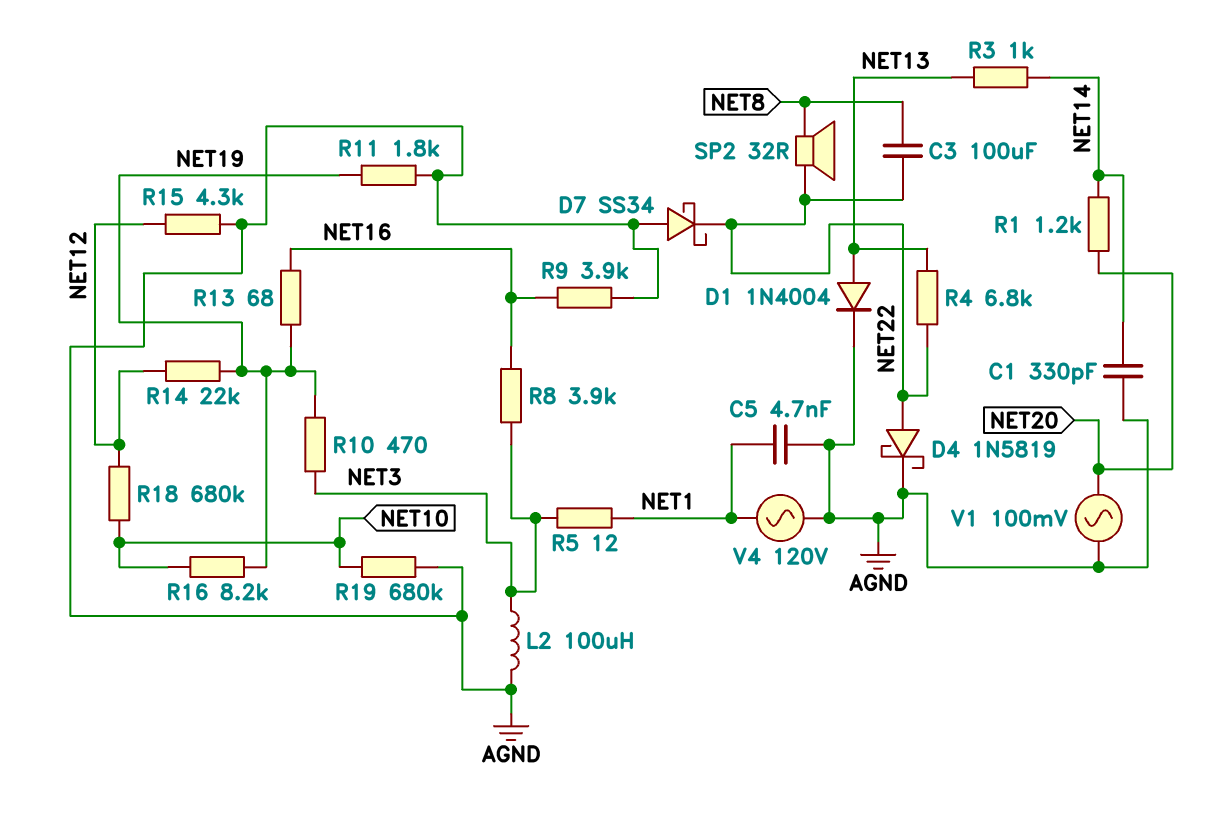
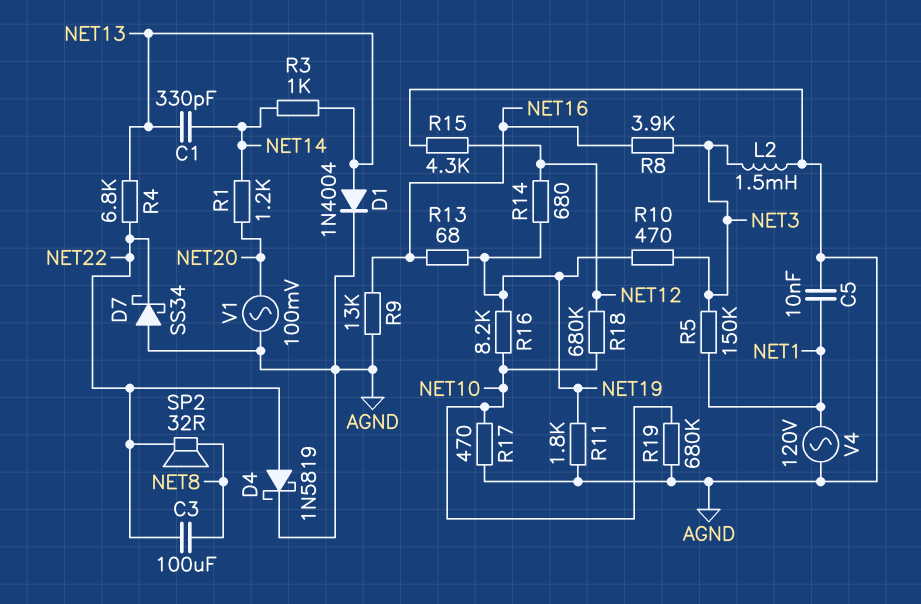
C1: 330pF (AGND, NET14) -> 330pF (NET13, NET14)
C5: 4.7nF (AGND, NET1) -> 10nF (AGND, NET1)
L2: 100uH (AGND, NET3) -> 1.5mH (AGND, NET3)
R5: 12 (NET1, NET3) -> 150k (NET1, NET3)
R9: 3.9k (AGND, NET16) -> 13k (AGND, NET16)
R14: 22k (NET12, NET19) -> 680 (NET12, NET19)
R17: none -> 470 (AGND, NET10)

